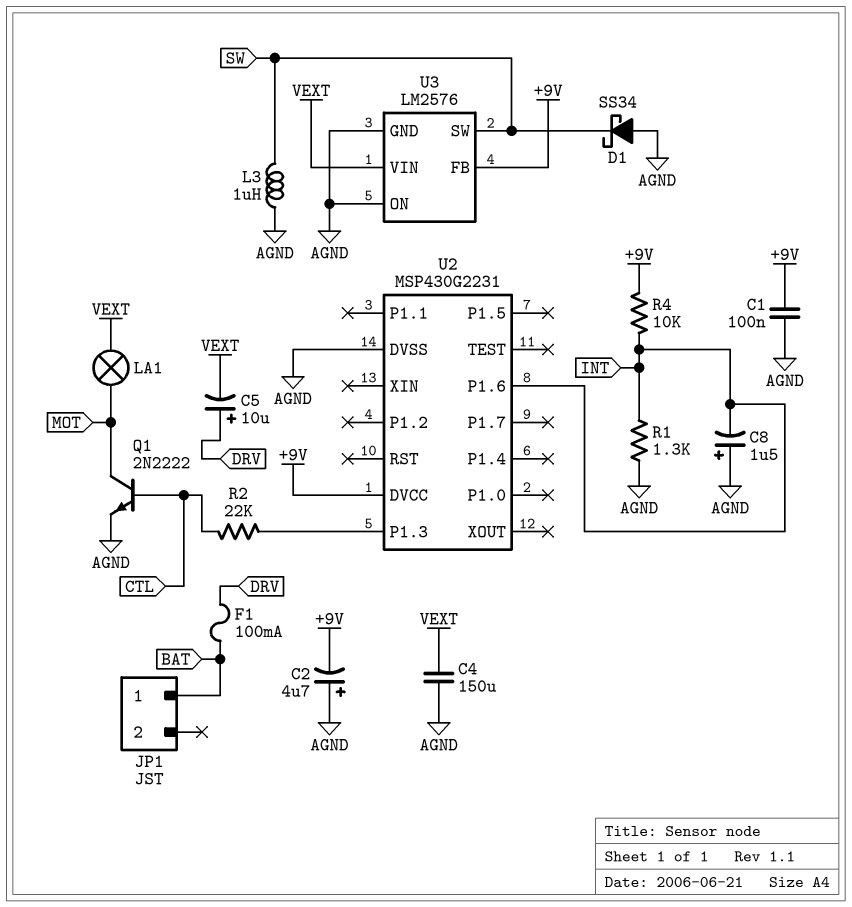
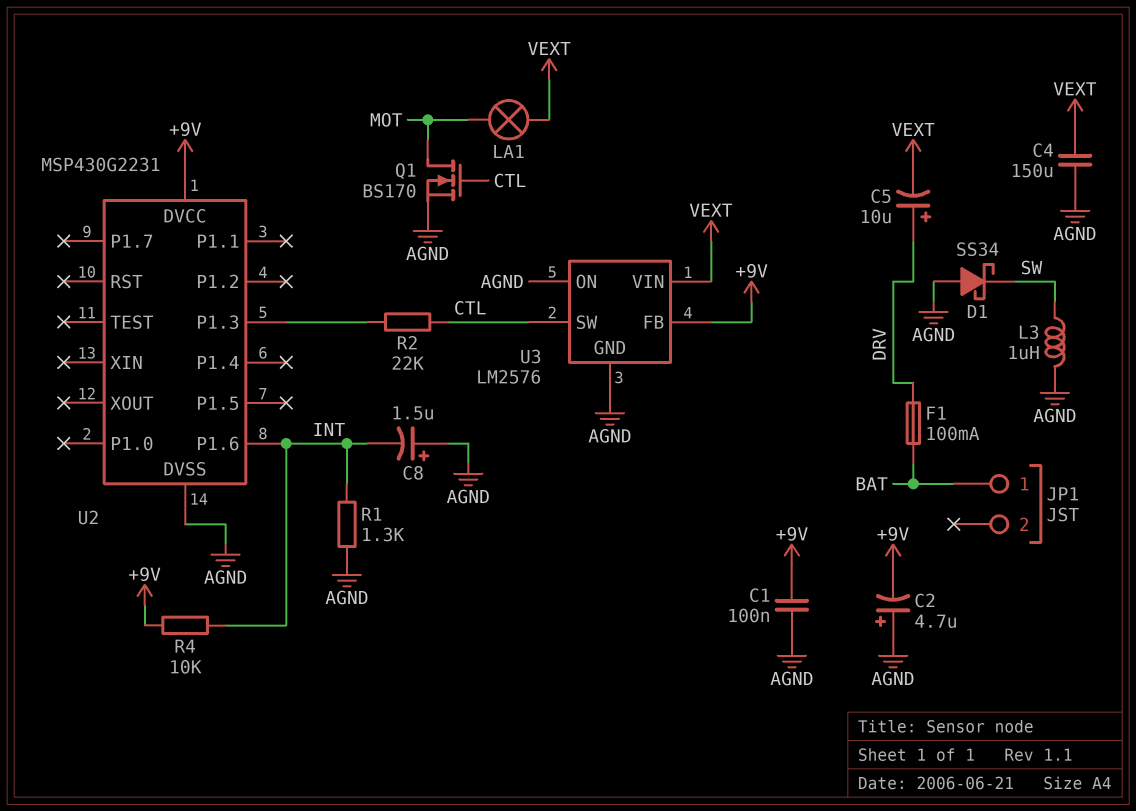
Q1: NPN 2N2222 (B CTL, C MOT, E AGND) -> NMOS BS170 (G CTL, D MOT, S AGND)
U3 pin SW: SW -> CTL

